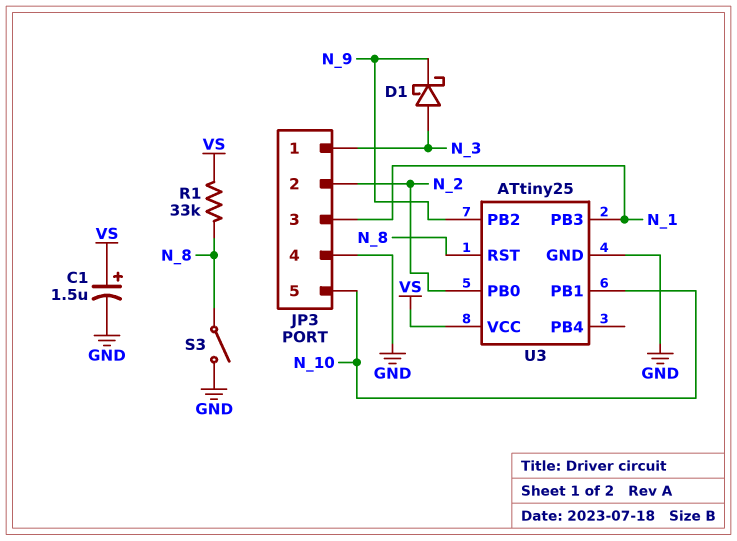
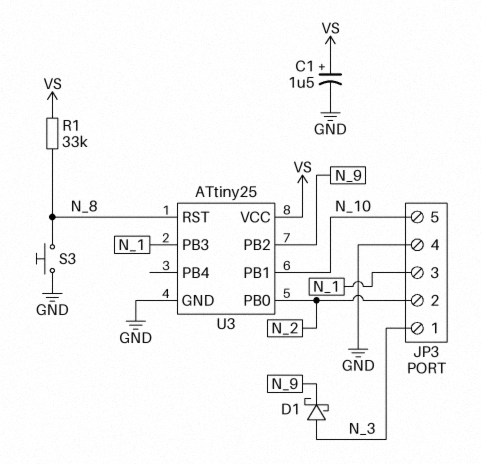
S3: switch (GND, N_8) -> button (GND, N_8)

